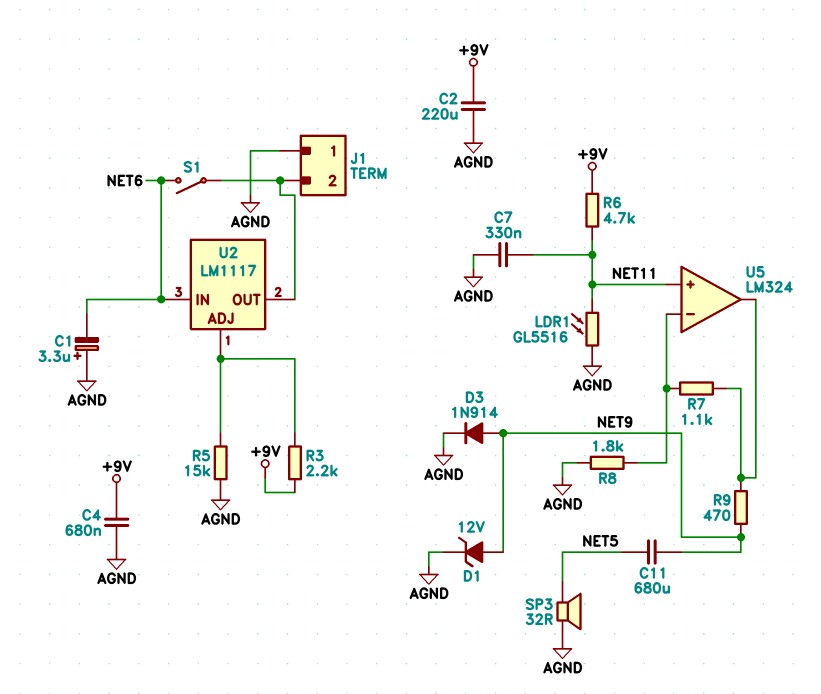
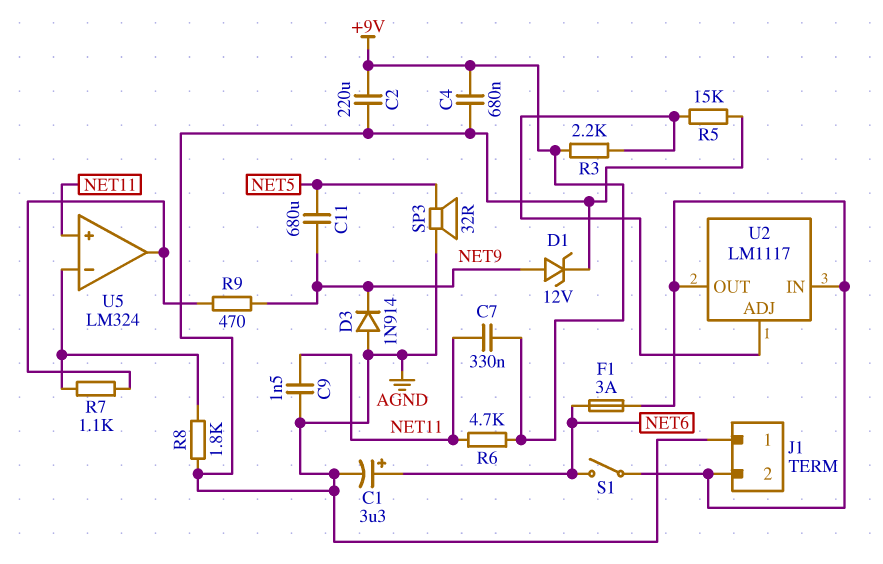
C1: 3.3uF (plus AGND, minus NET6) -> 3.3uF (plus NET6, minus AGND)
C7: 330nF (AGND, NET11) -> 330nF (+9V, NET11)
C9: none -> 1.5nF (AGND, NET11)
D3: diode 1N914 (A NET9, K AGND) -> diode 1N914 (A AGND, K NET9)
F1: none -> 3A (J1/2, NET6)
LDR1: GL5516 (AGND, NET11) -> none
U2 pin IN: NET6 -> J1/2

